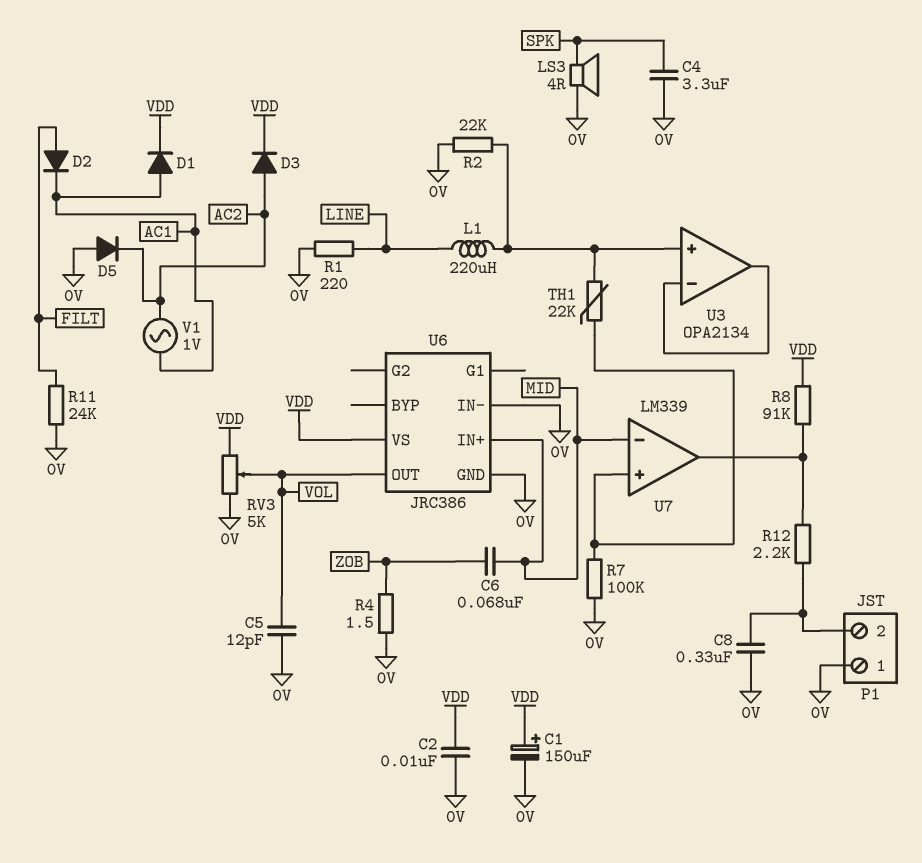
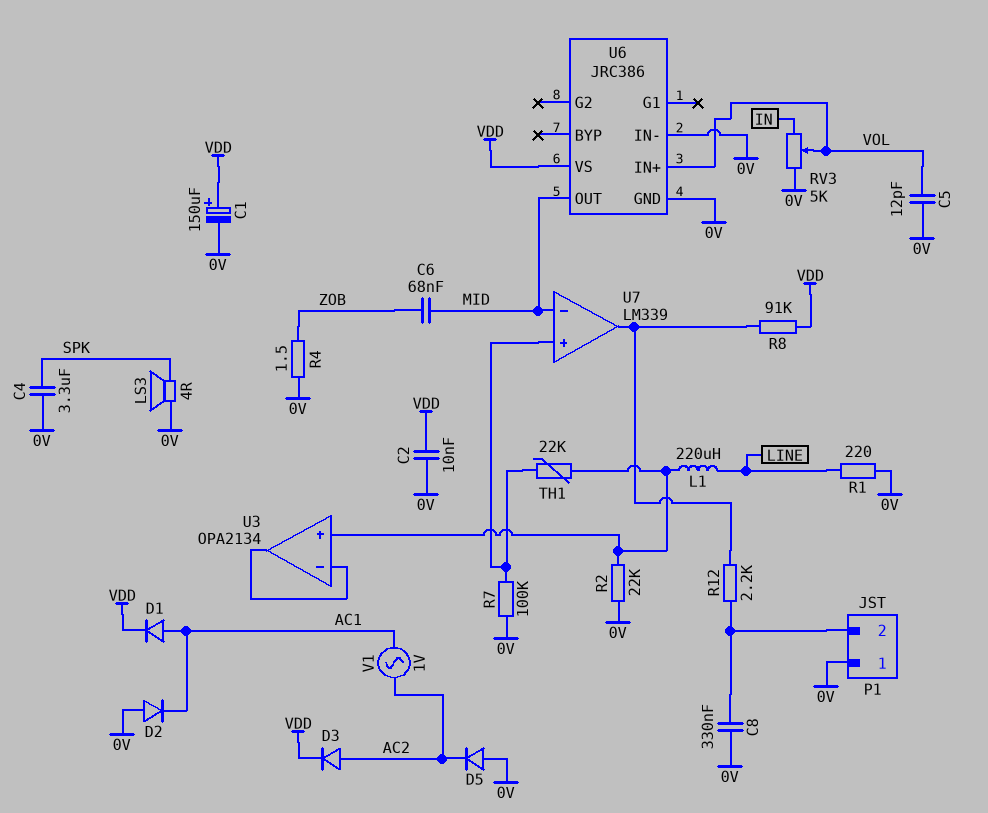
D2: diode (A FILT, K AC1) -> diode (A 0V, K AC1)
R11: 24k (0V, FILT) -> none
RV3: 5k (0V, VDD, wiper VOL) -> 5k (0V, IN, wiper VOL)
U6 pin IN+: MID -> VOL
U6 pin OUT: VOL -> MID

